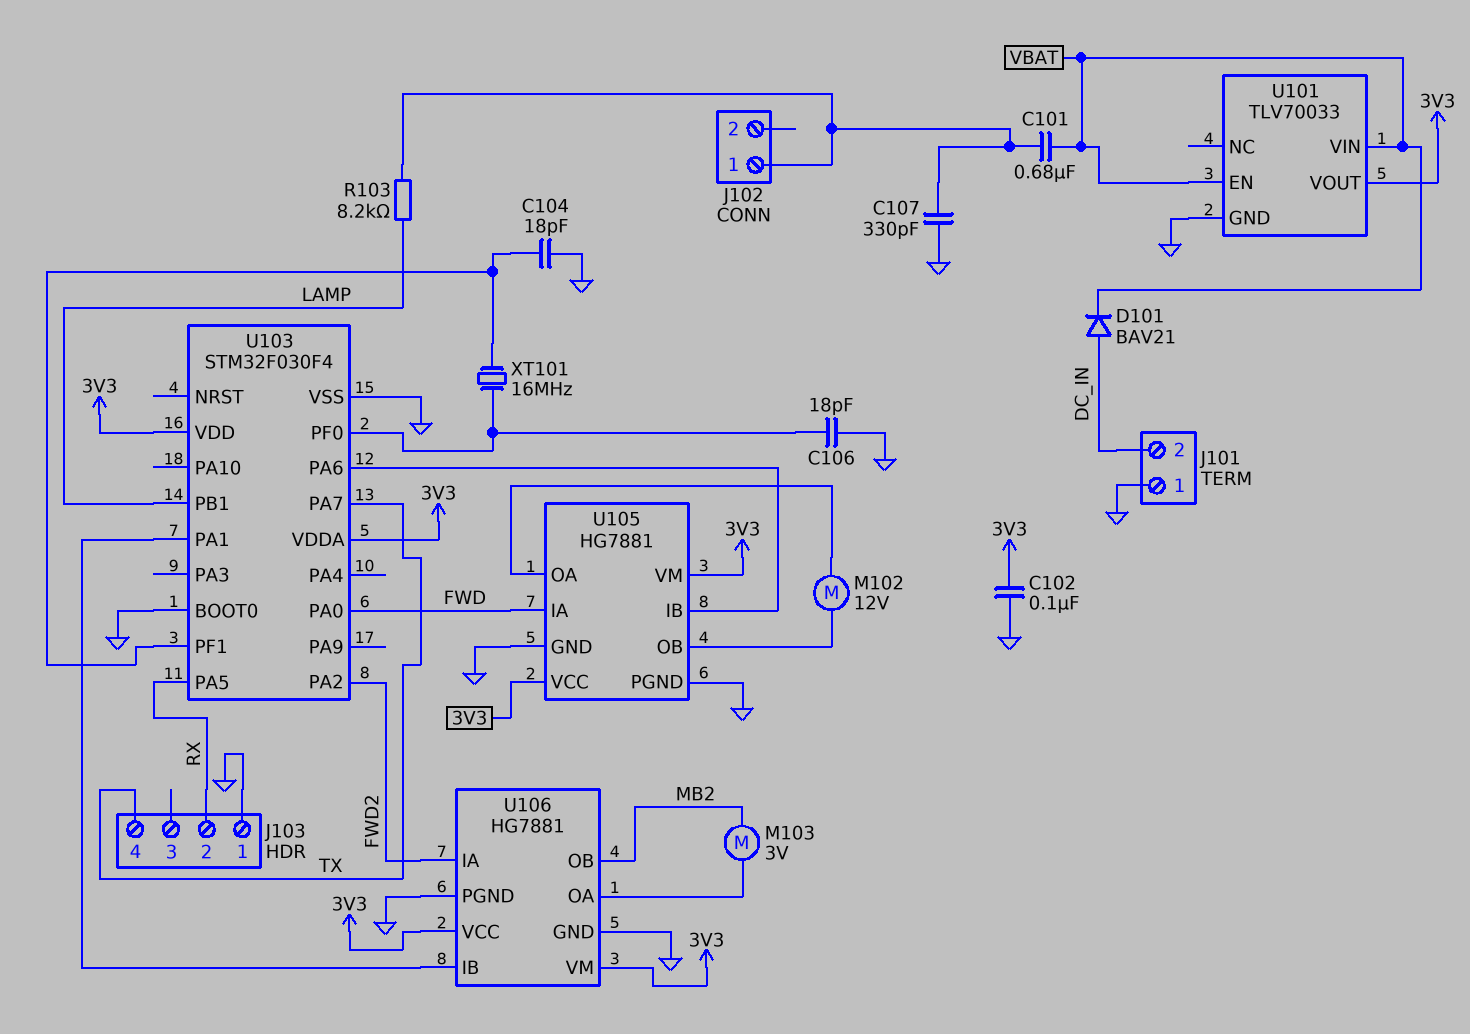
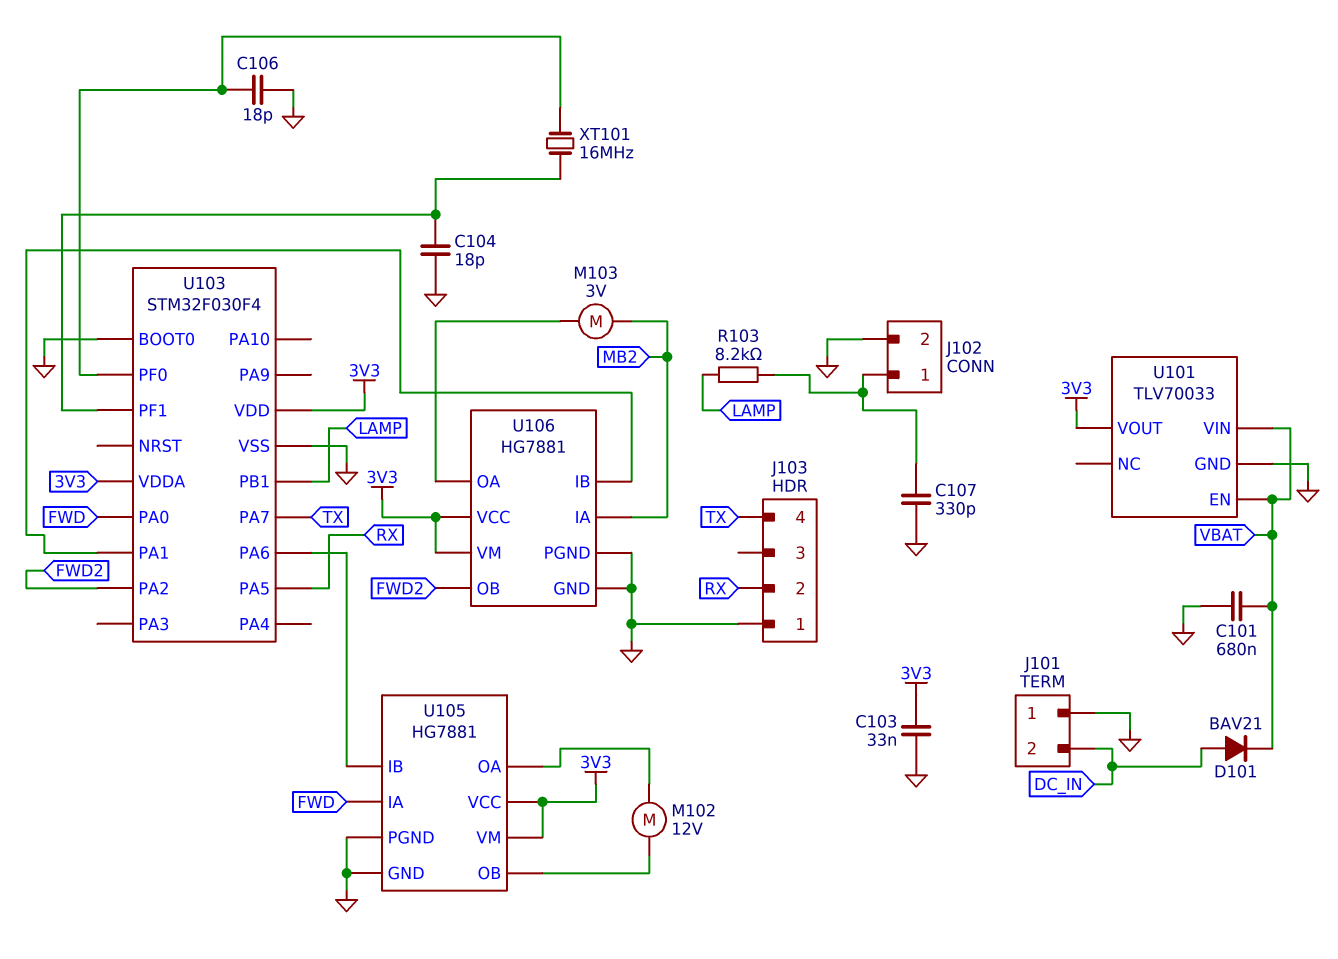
C101: 680nF (J102/1, VBAT) -> 680nF (GND, VBAT)
C102: 100nF (3V3, GND) -> none
C103: none -> 33nF (3V3, GND)
J102 pin 2: none -> GND
U106 pin IA: FWD2 -> MB2
U106 pin OB: MB2 -> FWD2

